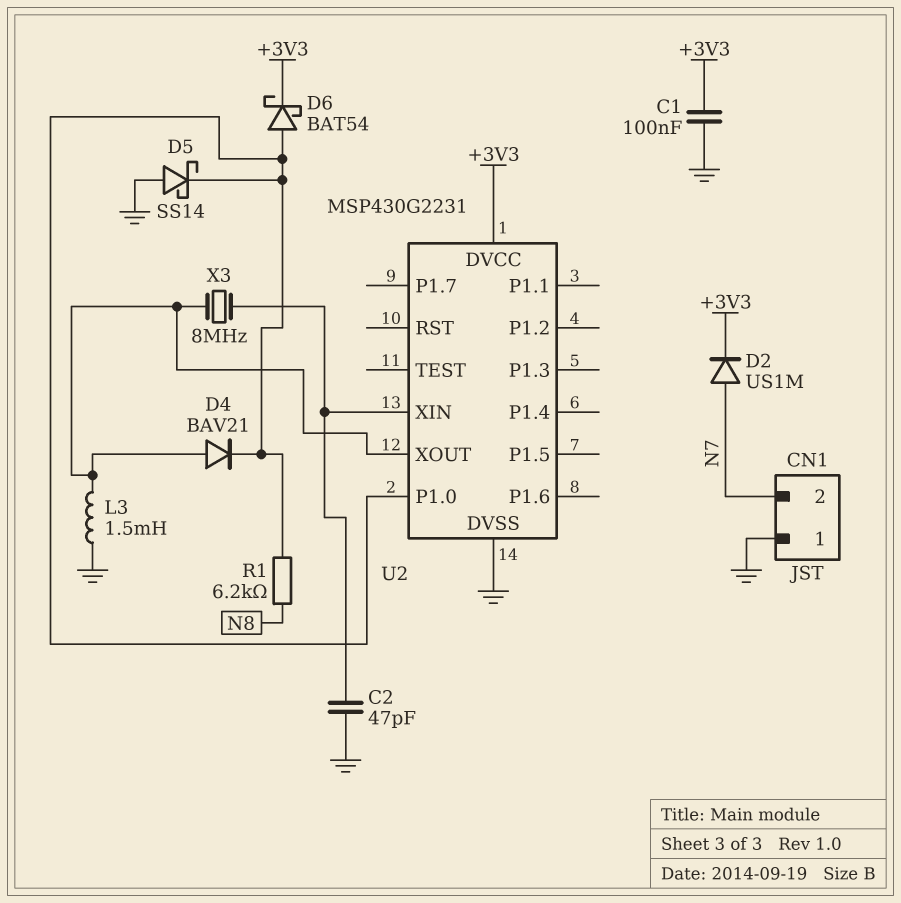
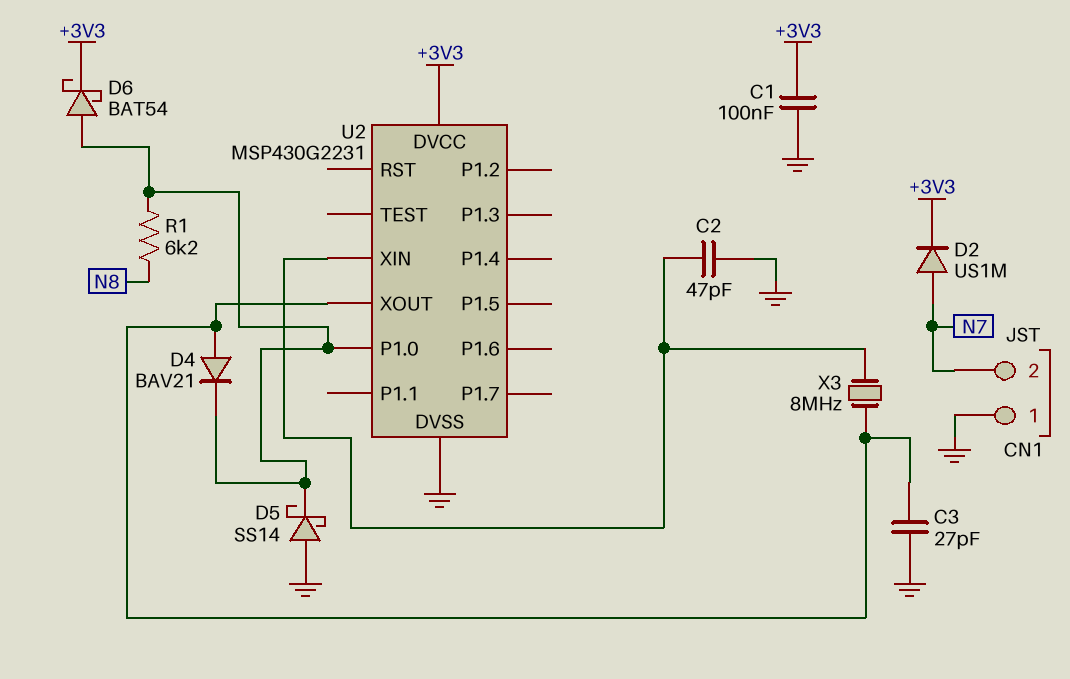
C3: none -> 27pF (GND, U2/XOUT)
L3: 1.5mH (GND, U2/XOUT) -> none

